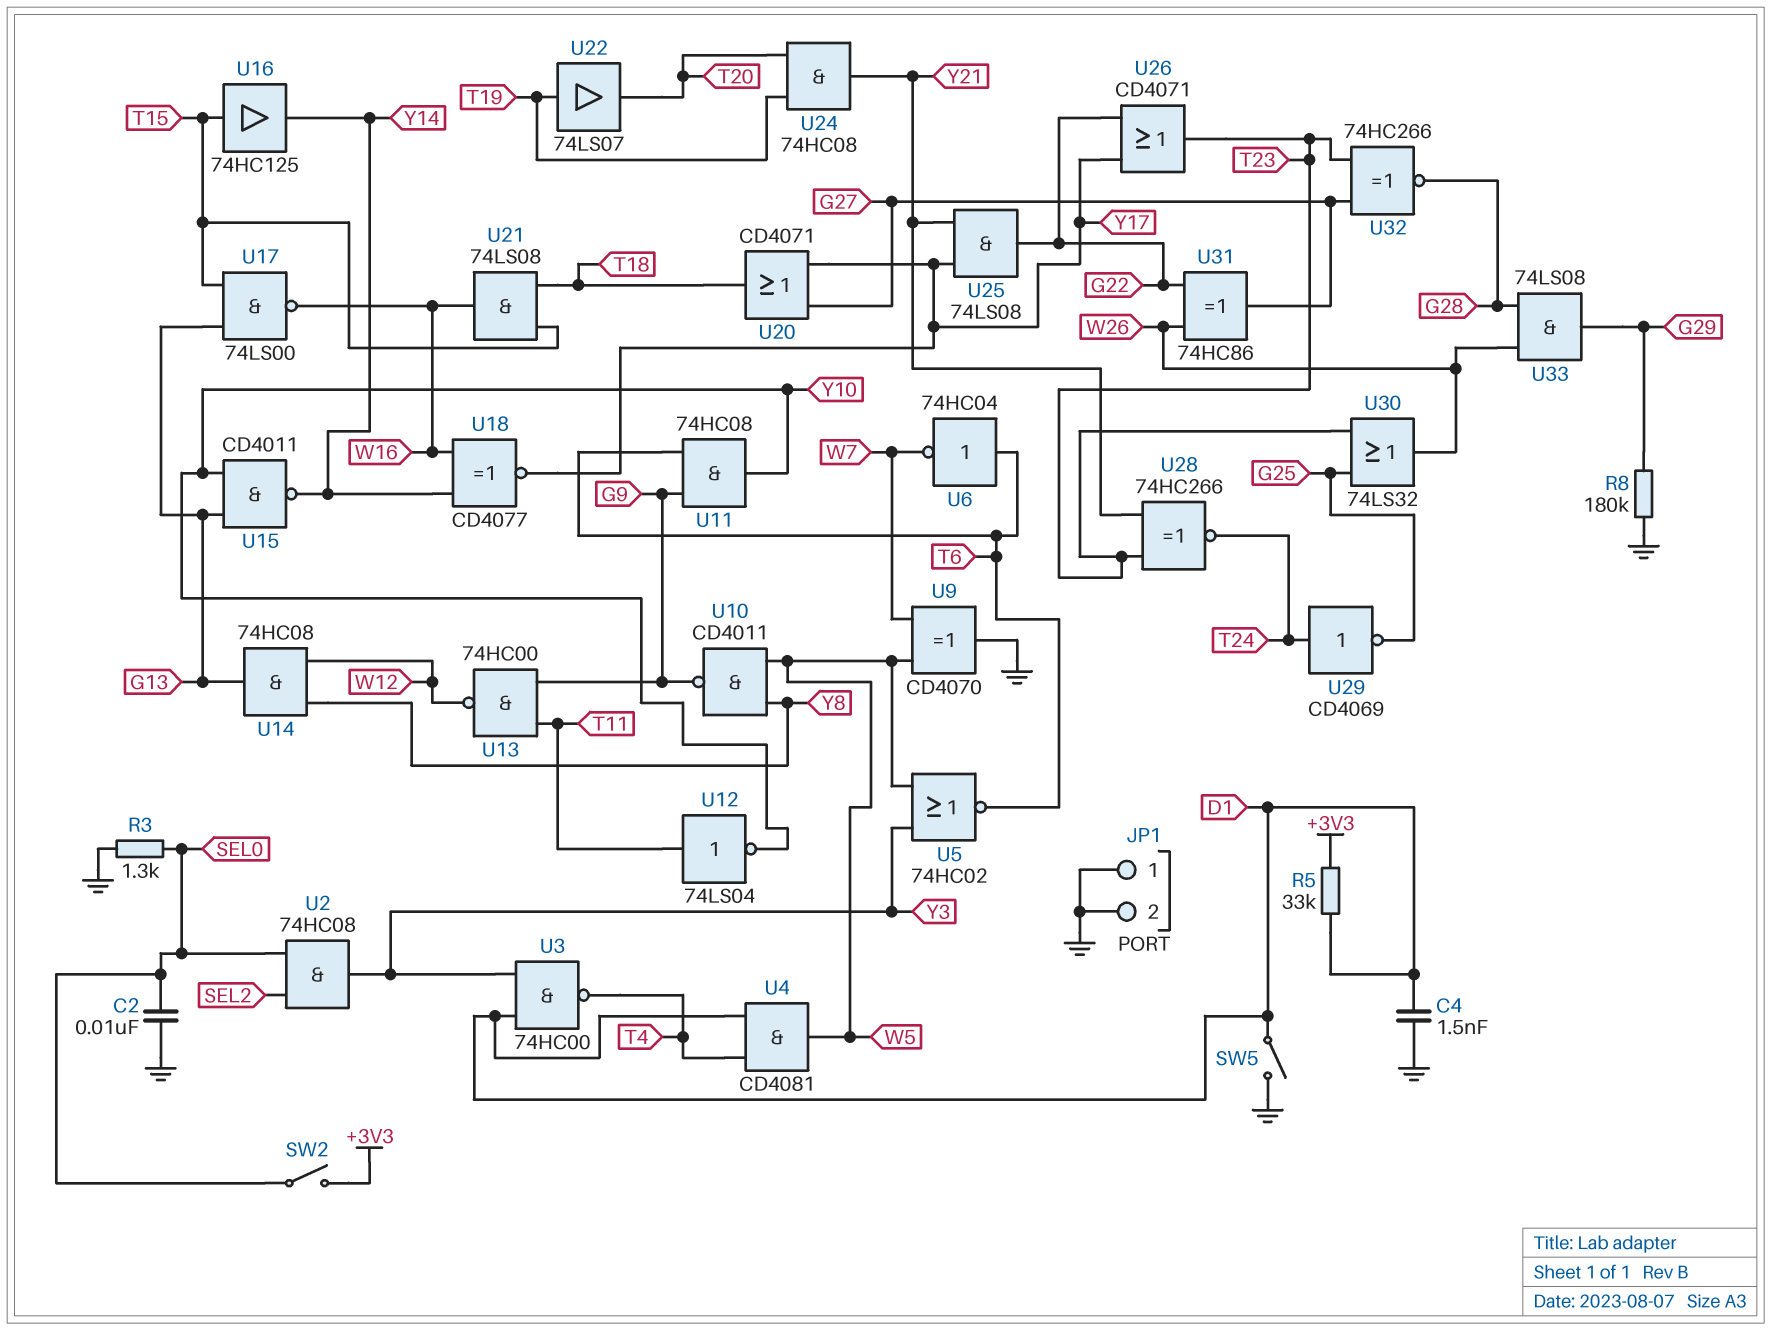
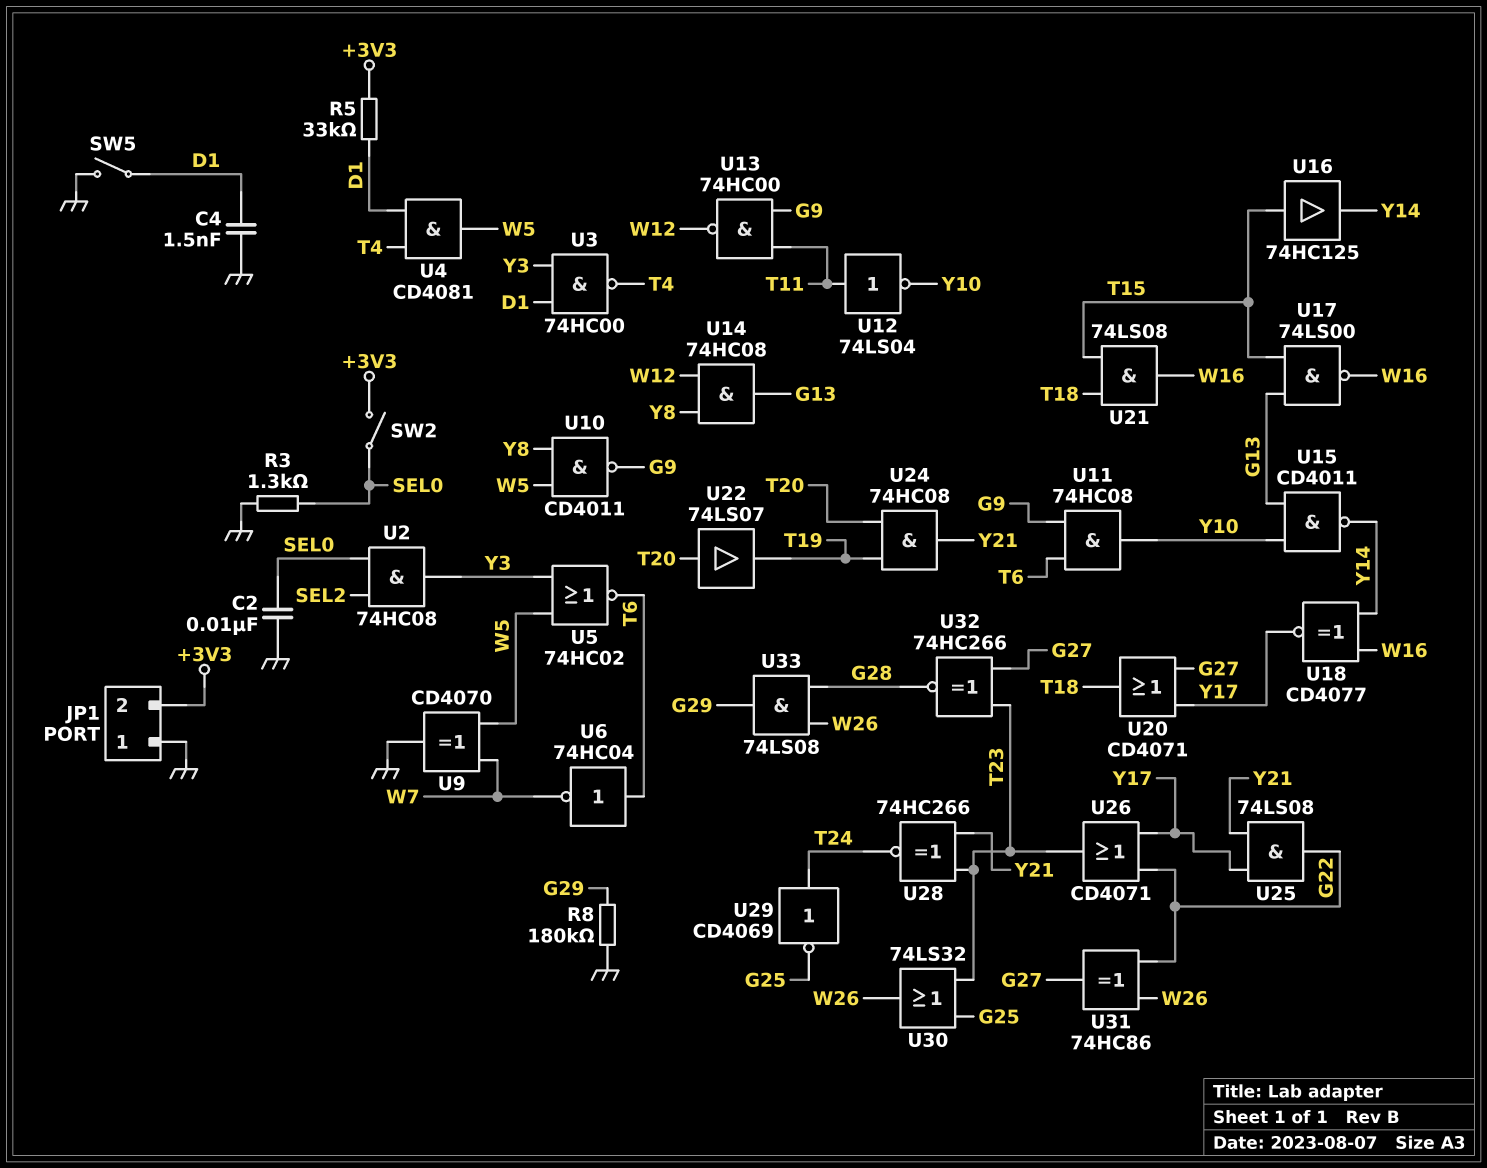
JP1 pin 2: GND -> +3V3
U22: buffer 74LS07 (in T19, out T20) -> buffer 74LS07 (in T20, out T19)

